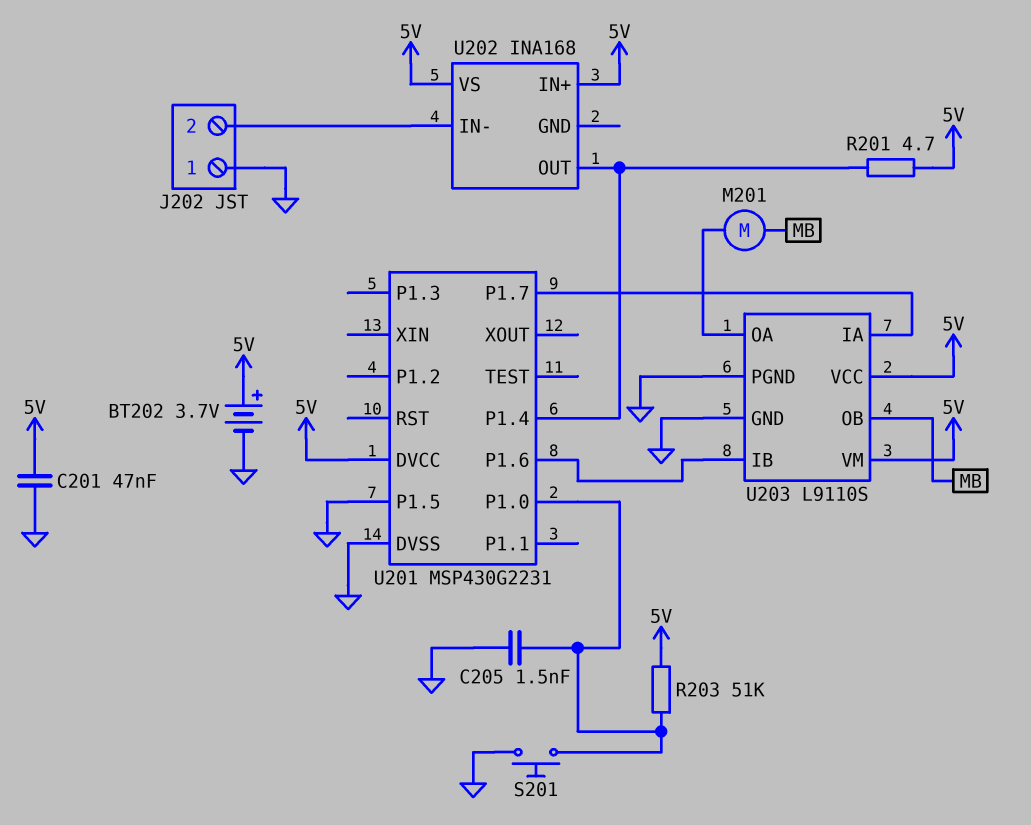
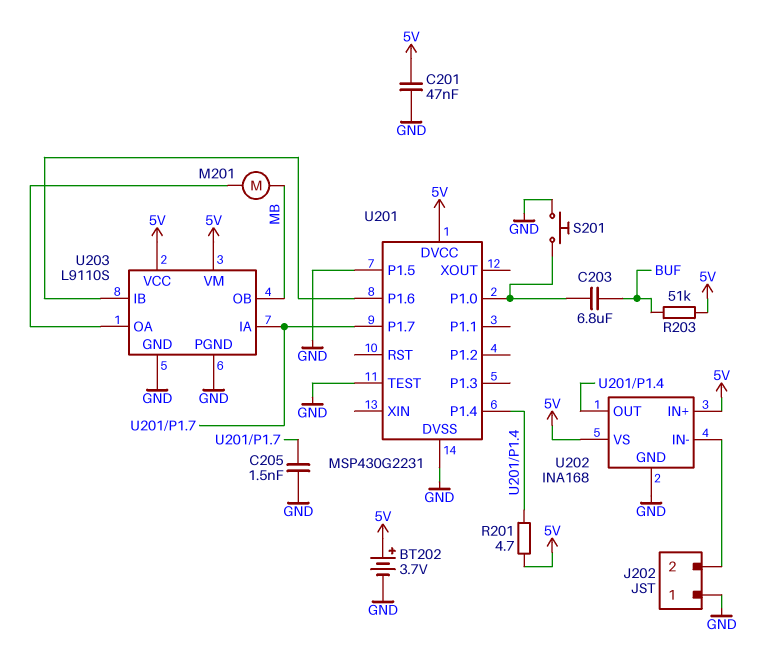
C203: none -> 6.8uF (BUF, U201/P1.0)
C205: 1.5nF (GND, U201/P1.0) -> 1.5nF (GND, U201/P1.7)
R203: 51k (5V, U201/P1.0) -> 51k (5V, BUF)
U201 pin TEST: none -> GND
U202 pin GND: none -> GND

